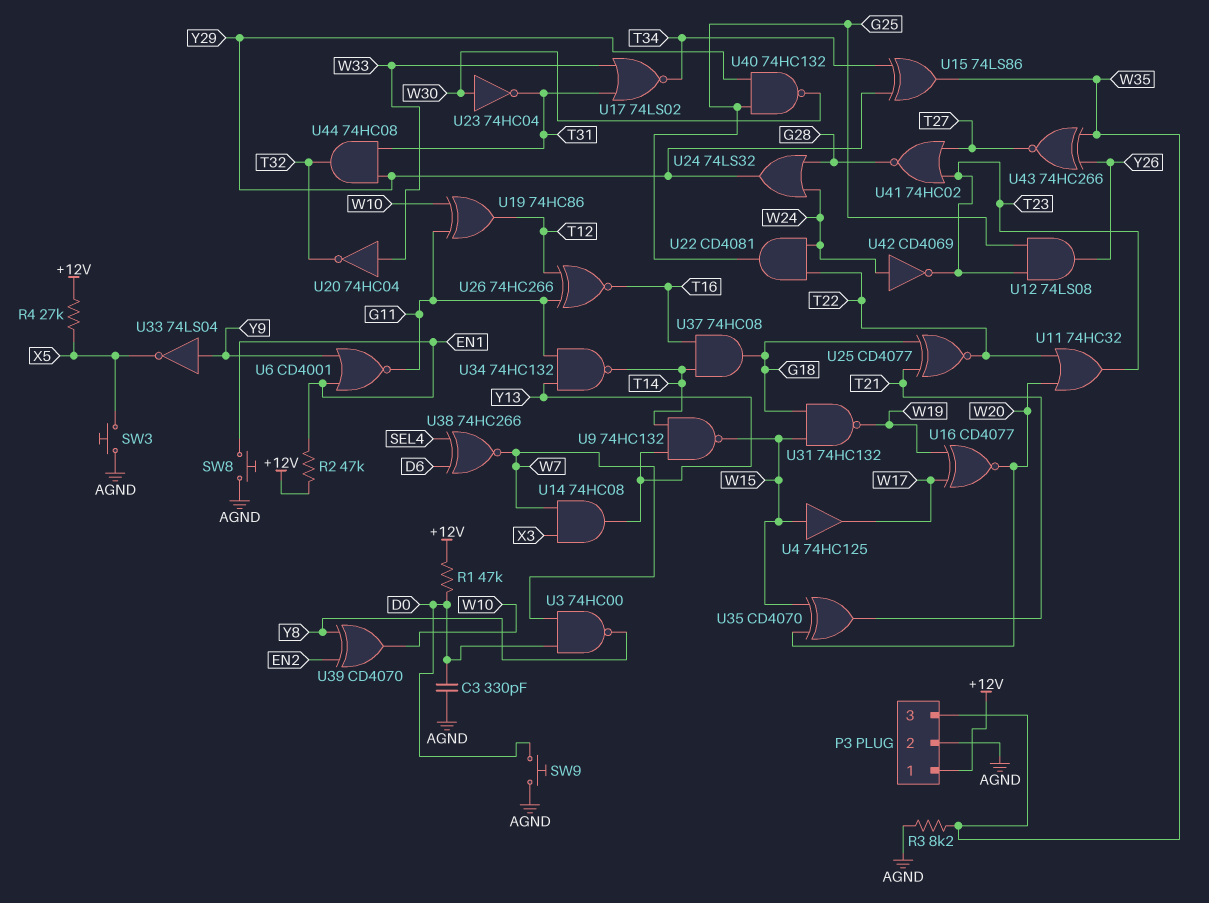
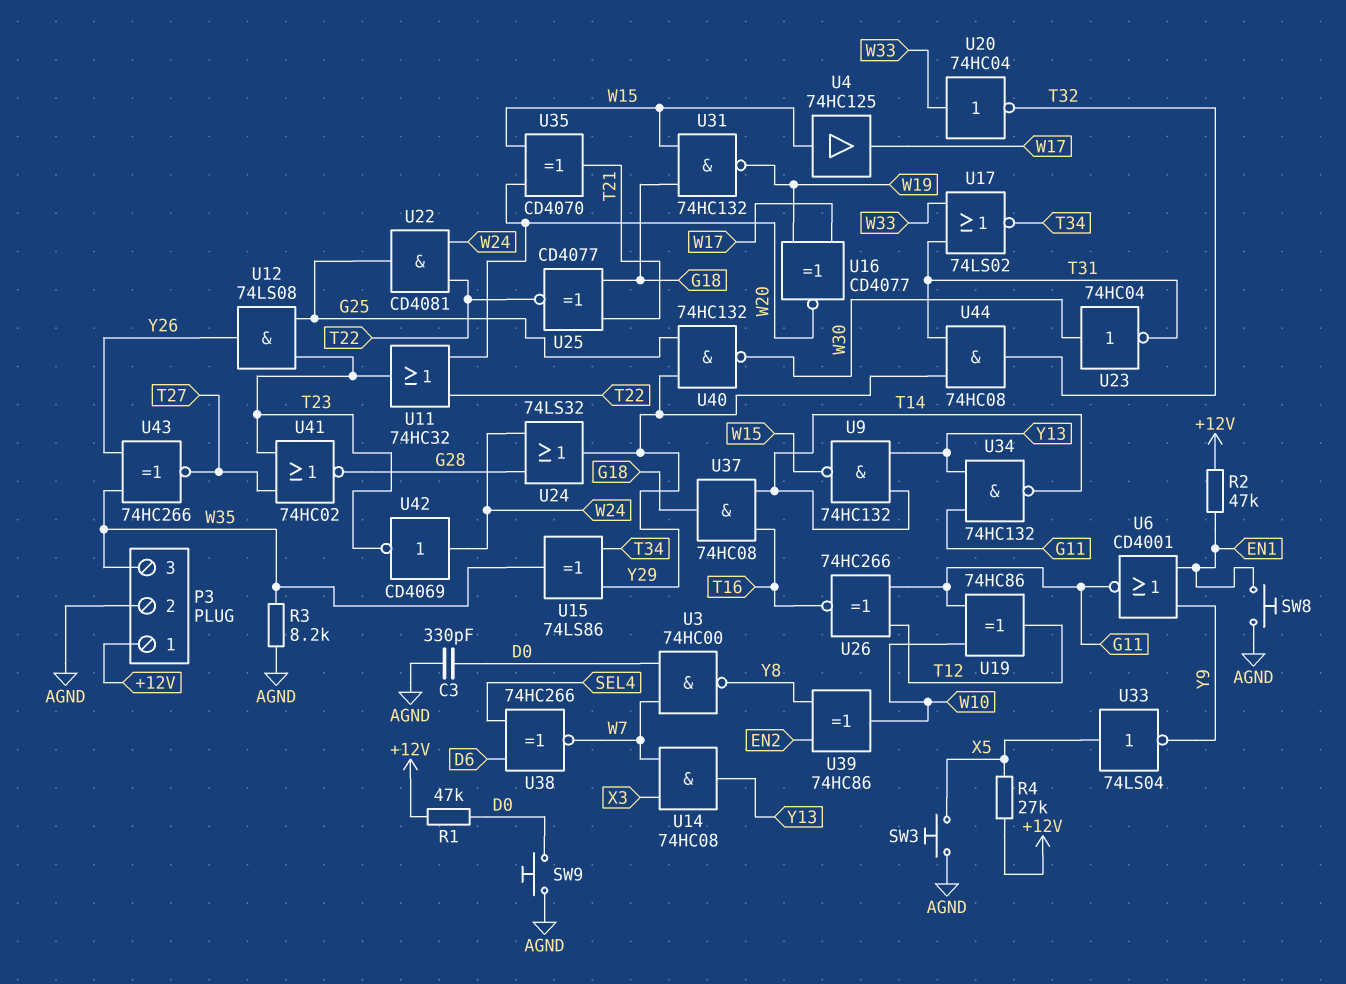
U33: NOT 74LS04 (in Y9, out X5) -> NOT 74LS04 (in X5, out Y9)
U39: XOR CD4070 (in EN2, in Y8, out W10) -> XOR 74HC86 (in EN2, in Y8, out W10)

